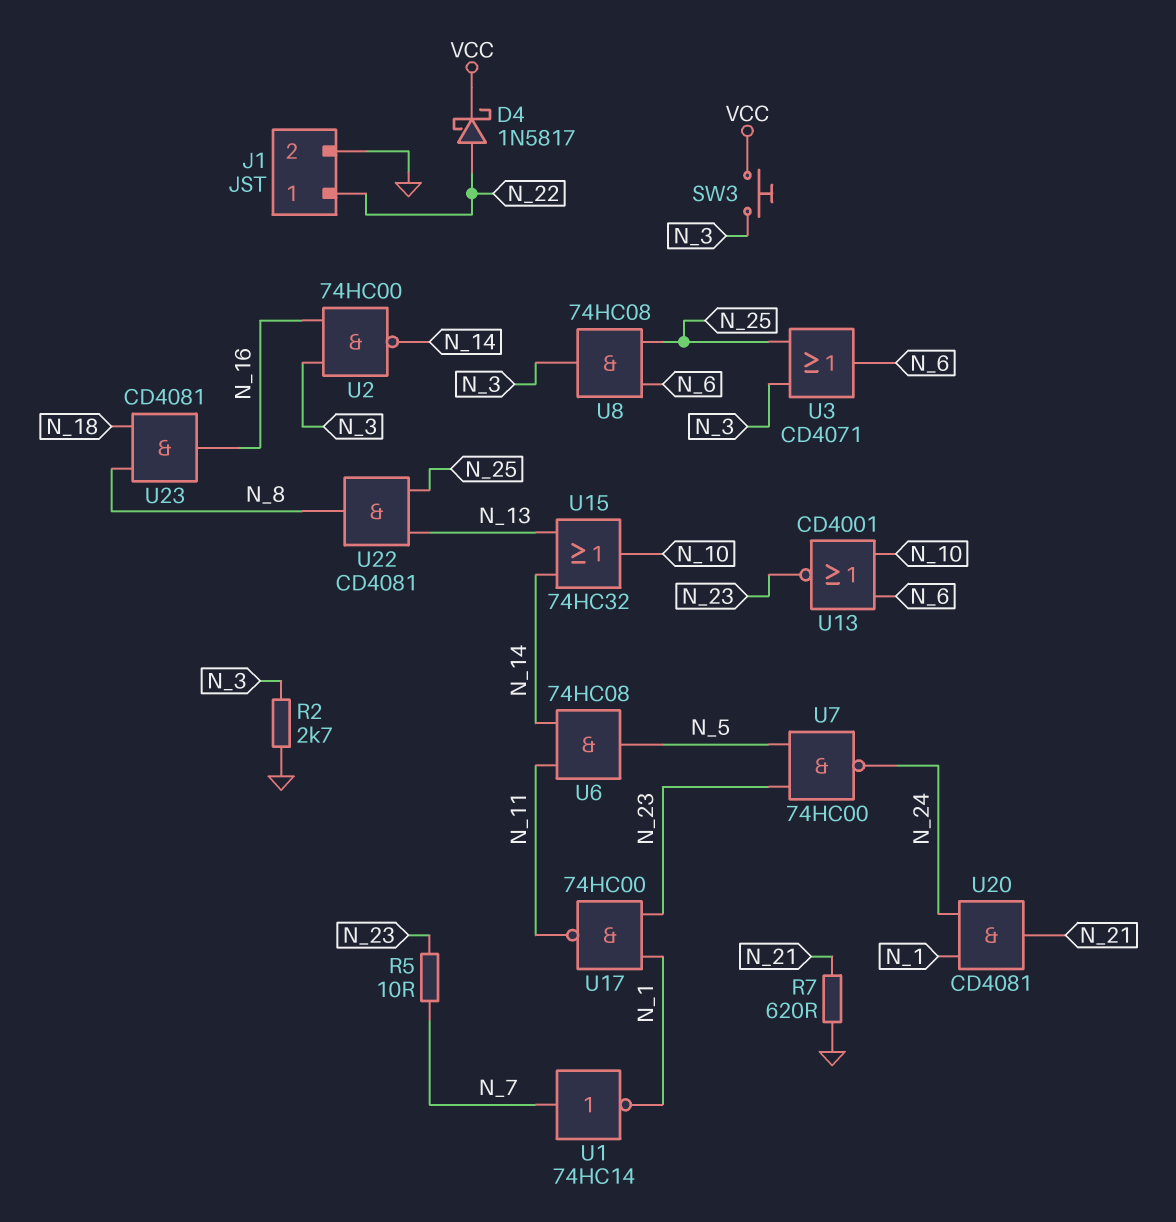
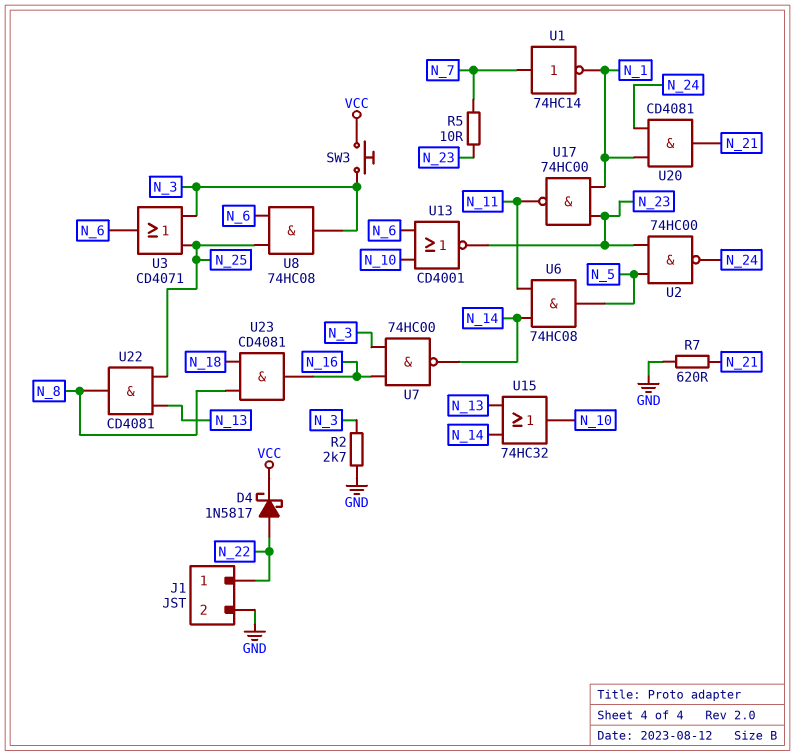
U2: NAND 74HC00 (in N_3, in N_16, out N_14) -> NAND 74HC00 (in N_5, in N_23, out N_24)
U7: NAND 74HC00 (in N_5, in N_23, out N_24) -> NAND 74HC00 (in N_3, in N_16, out N_14)

